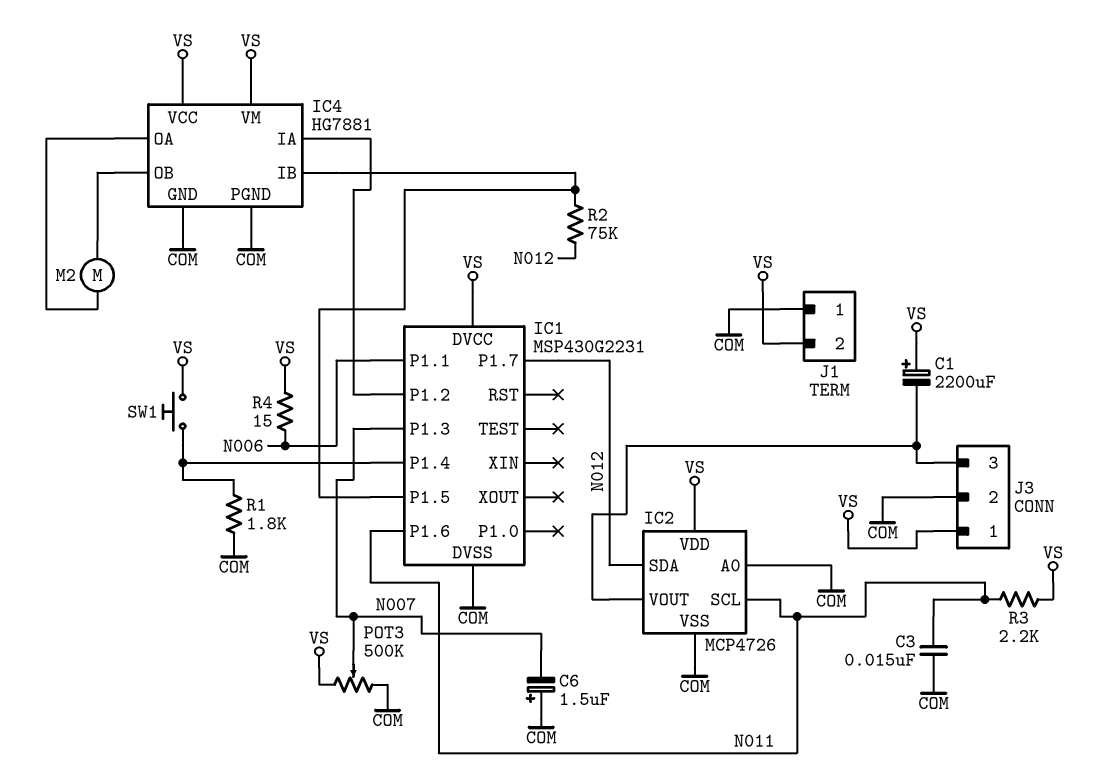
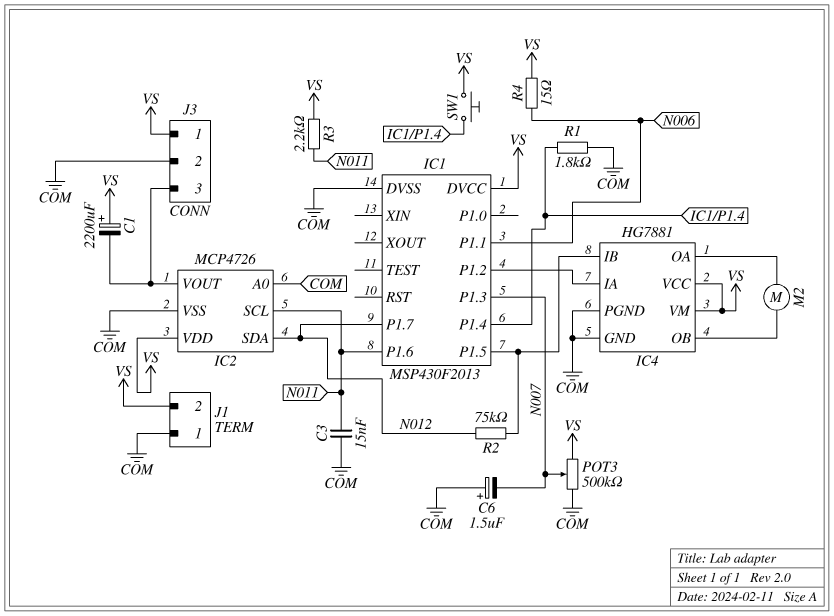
IC1: MSP430G2231 -> MSP430F2013

